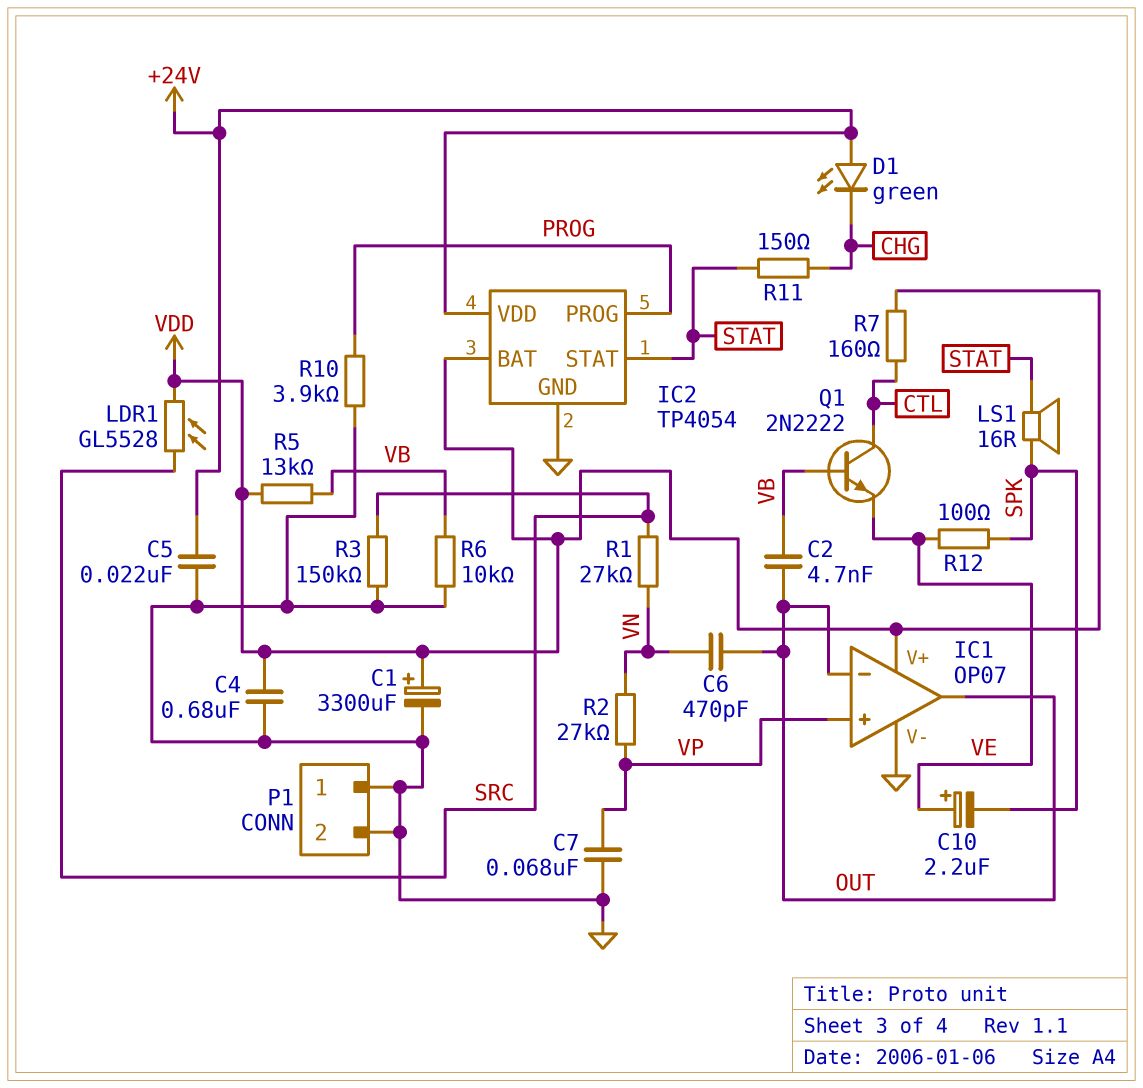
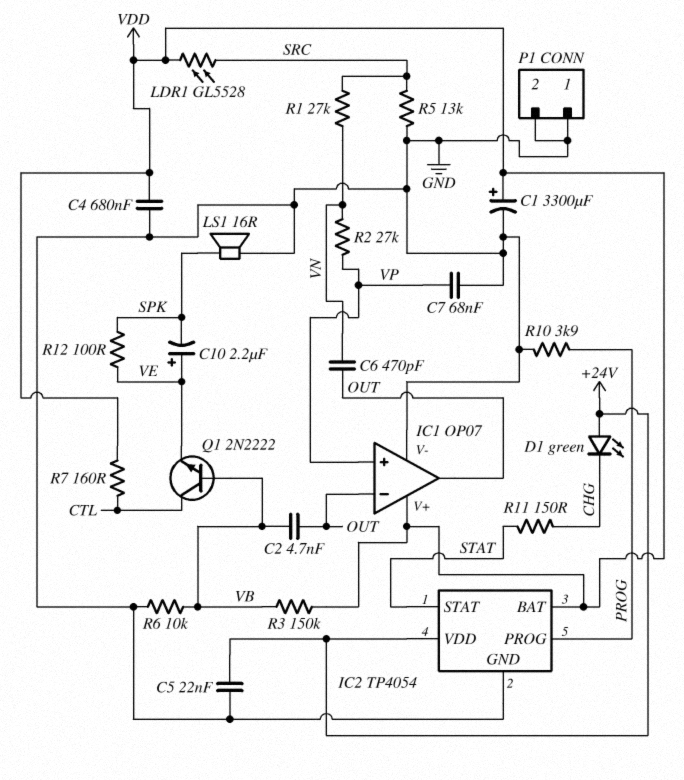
LS1: speaker 16R (SPK, STAT) -> speaker 16R (GND, SPK)
R3: 150k (GND, SRC) -> 150k (VB, VDD)
R5: 13k (VB, VDD) -> 13k (GND, SRC)

